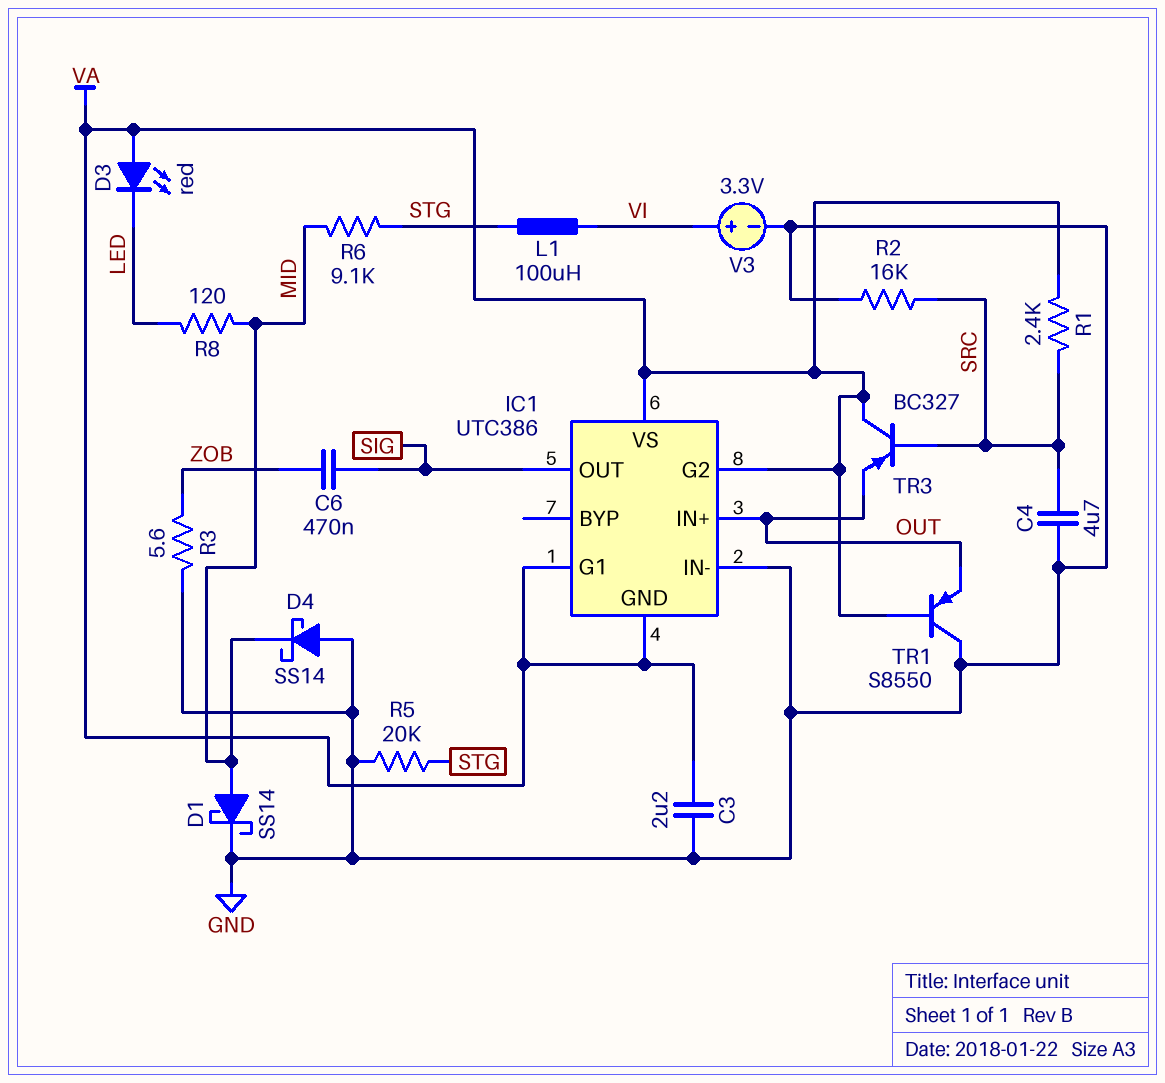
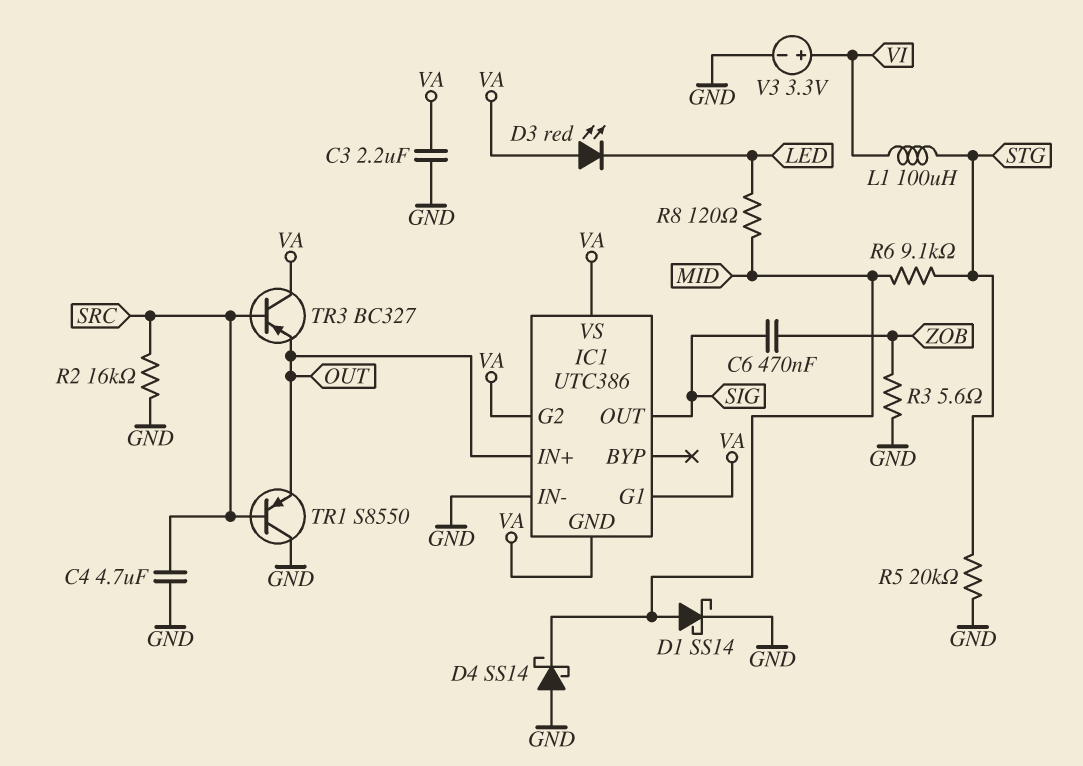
R1: 2.4k (SRC, VA) -> none
TR1: PNP S8550 (B VA, C GND, E OUT) -> PNP S8550 (B SRC, C GND, E OUT)

